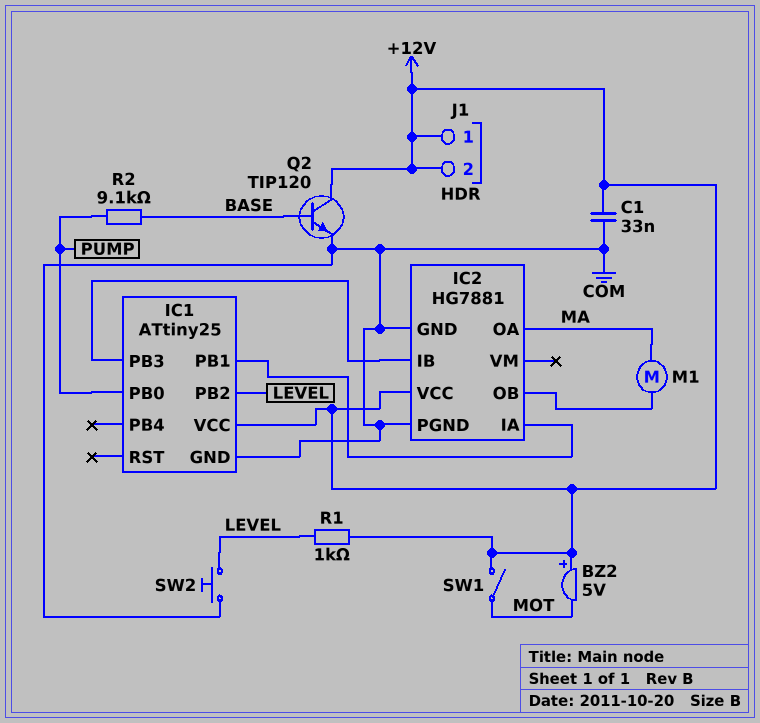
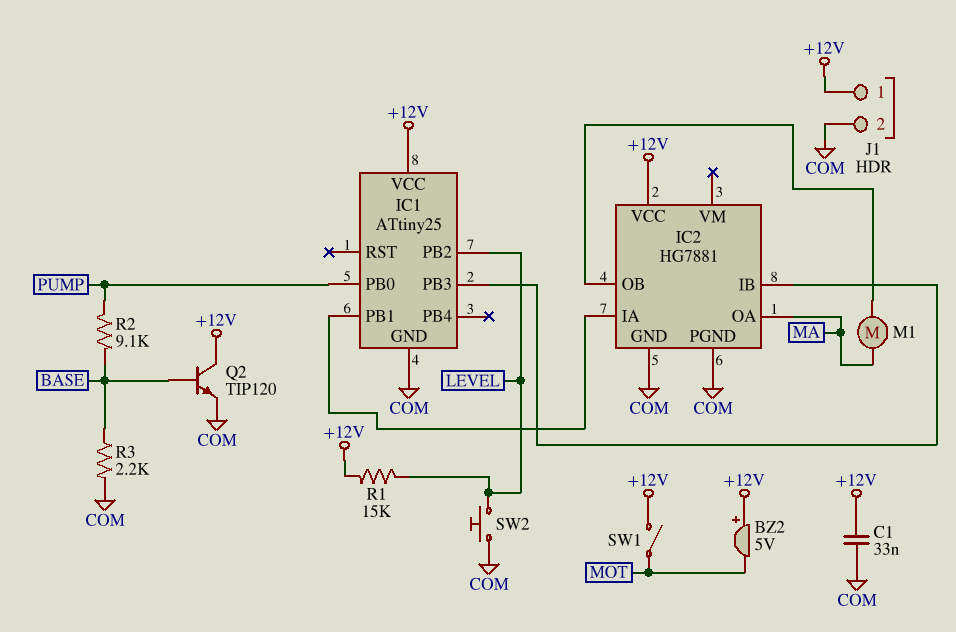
J1 pin 2: +12V -> COM
R1: 1k (+12V, LEVEL) -> 15k (+12V, LEVEL)
R3: none -> 2.2k (BASE, COM)

